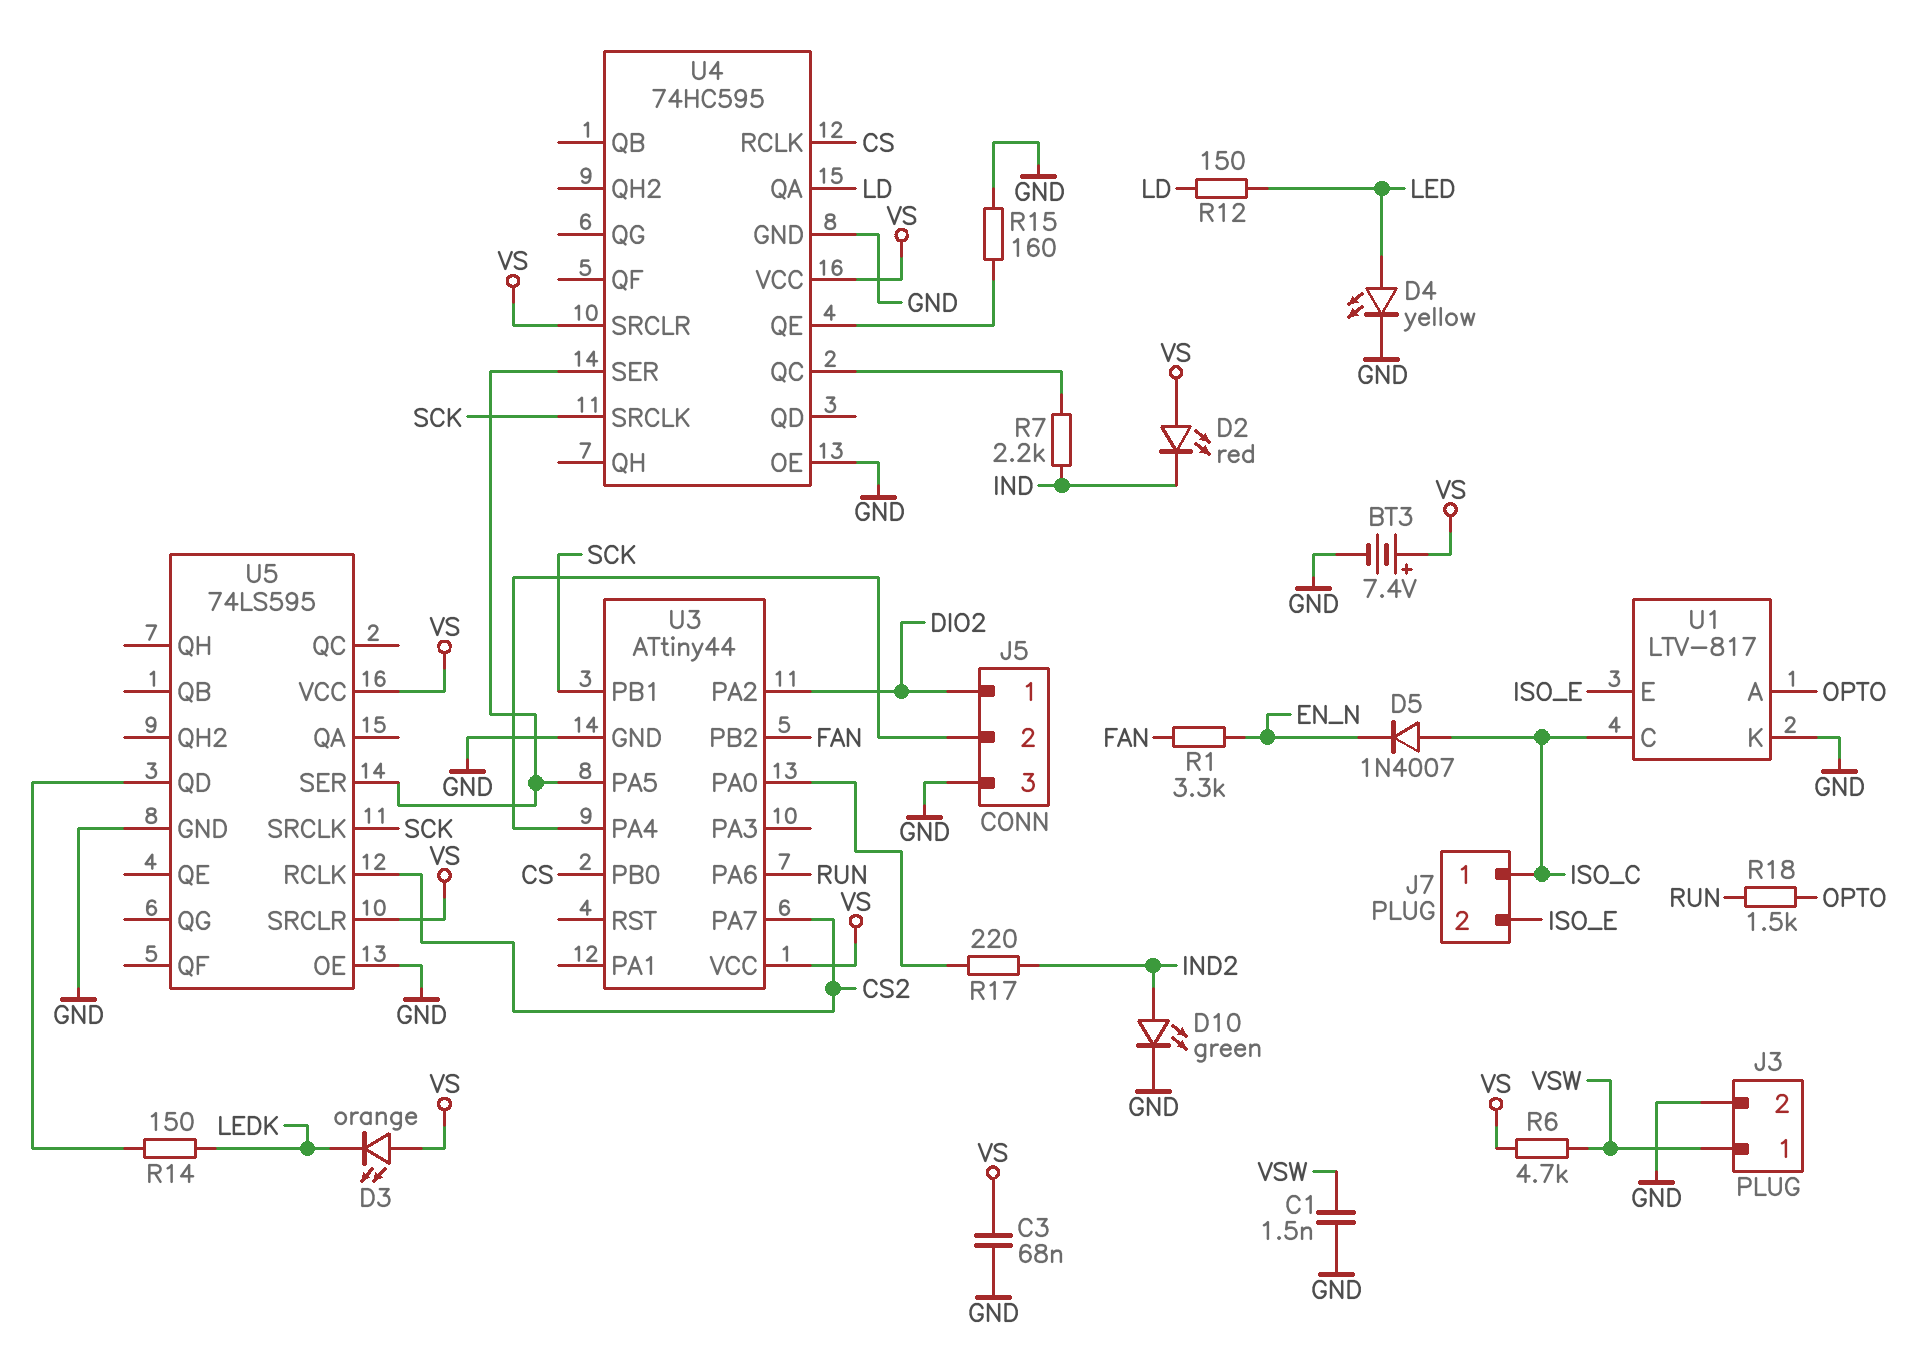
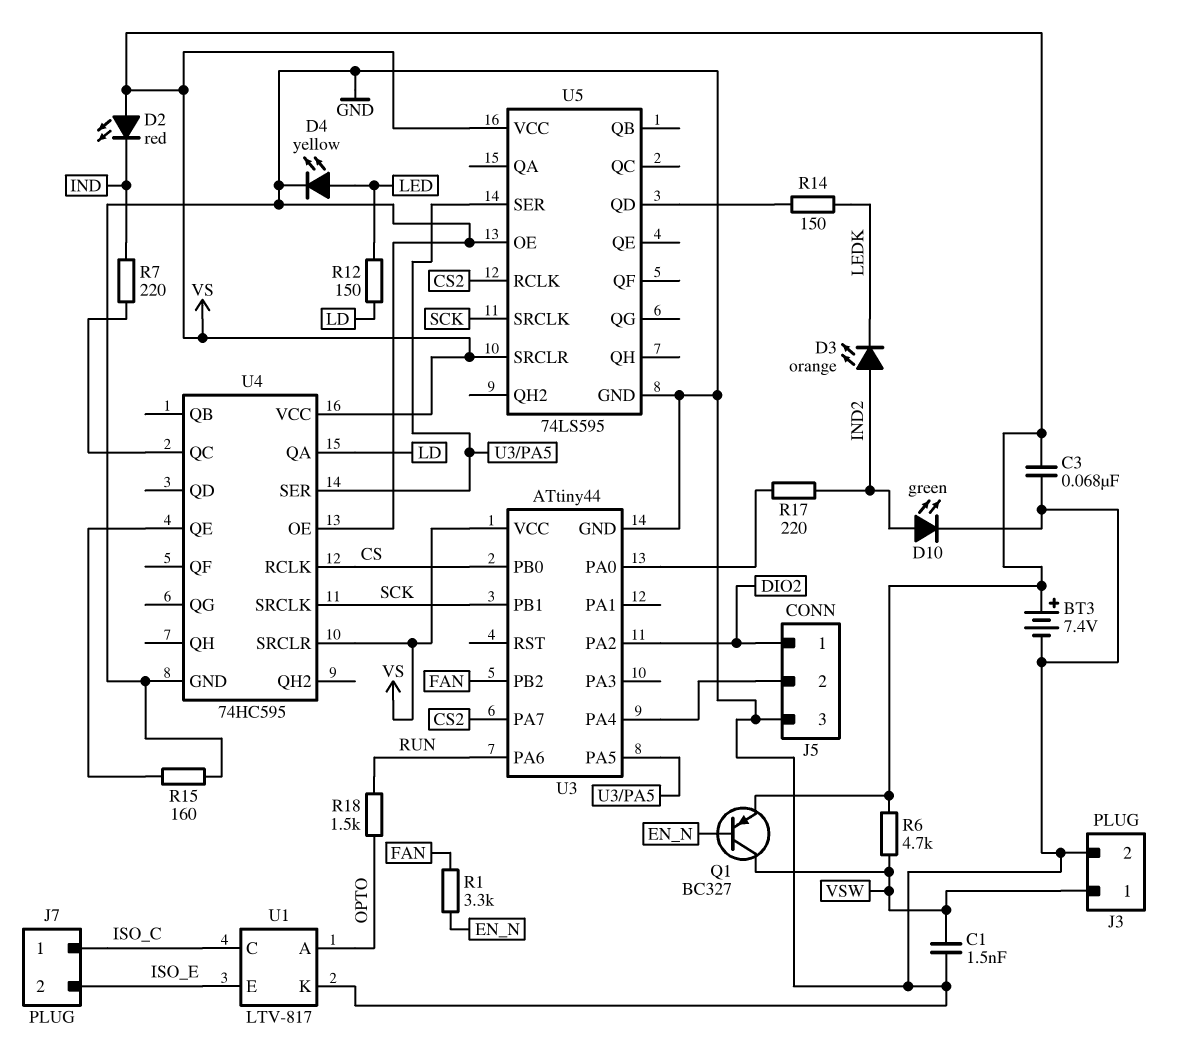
D3: LED orange (A VS, K LEDK) -> LED orange (A IND2, K LEDK)
D5: diode 1N4007 (A ISO_C, K EN_N) -> none
Q1: none -> PNP BC327 (B EN_N, C VSW, E VS)
R7: 2.2k (IND, U4/QC) -> 220 (IND, U4/QC)

